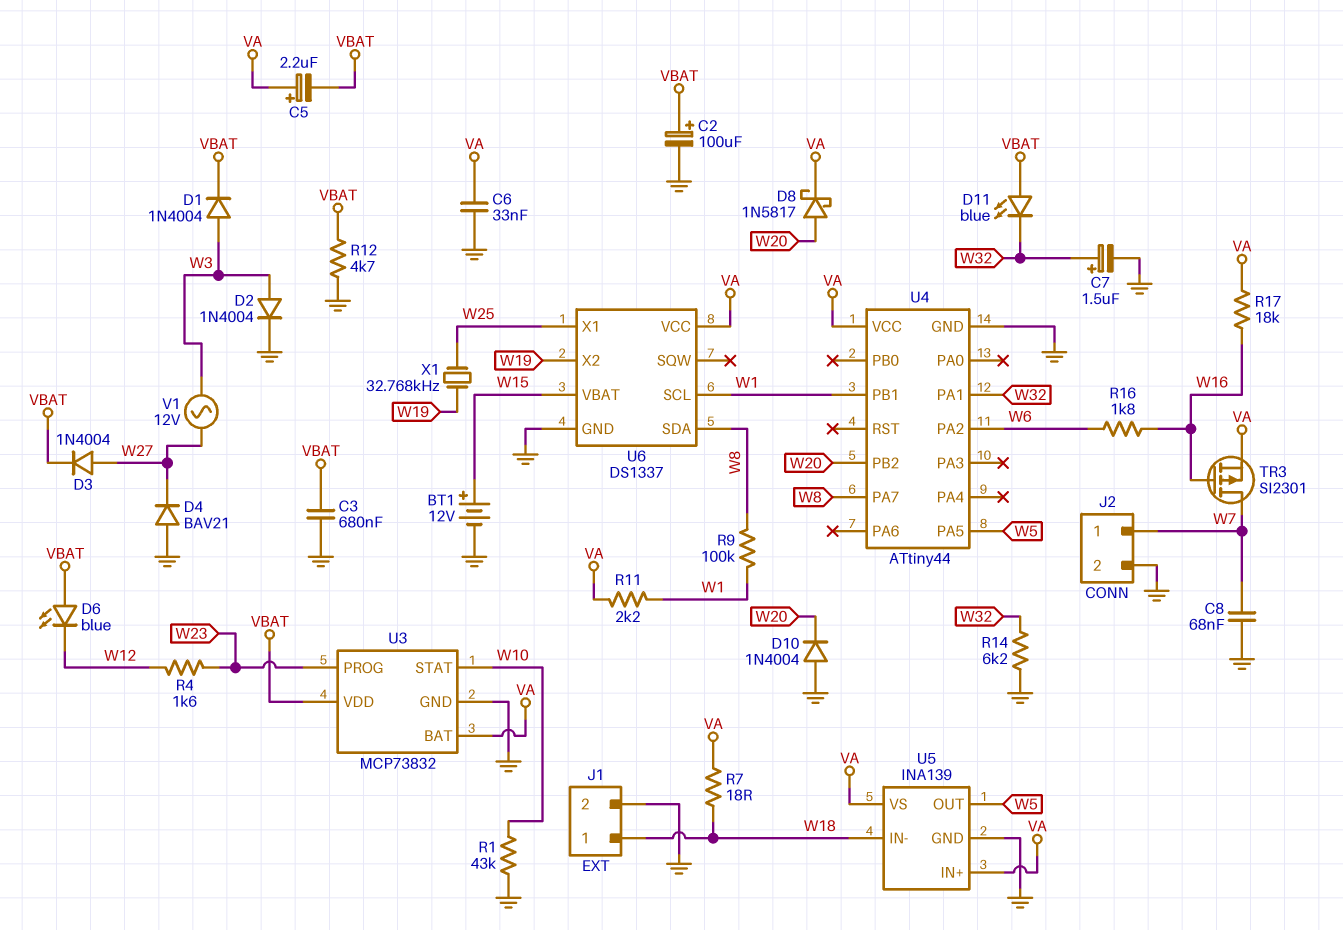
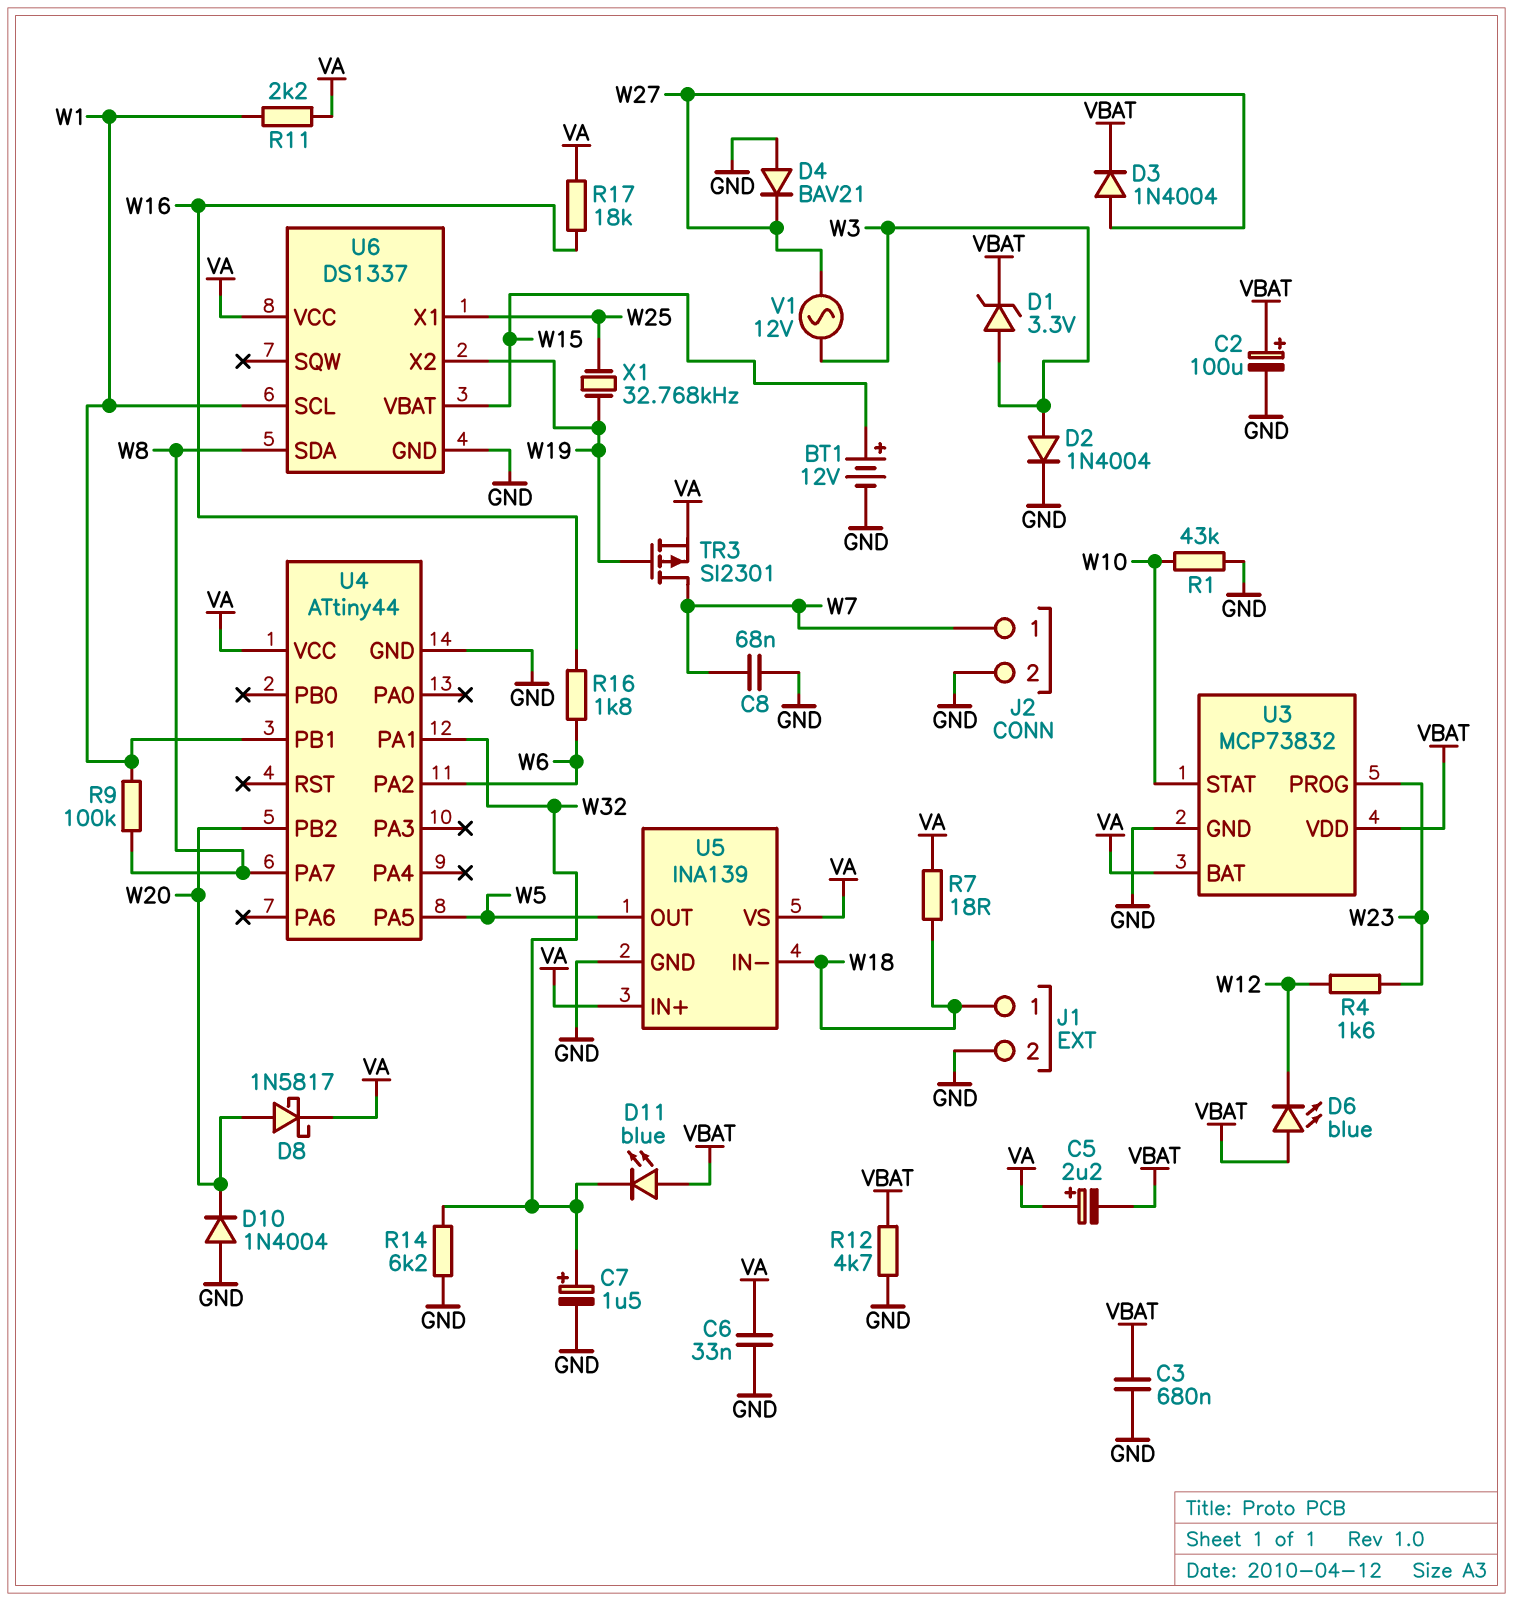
D1: diode 1N4004 (A W3, K VBAT) -> zener 3.3V (A W3, K VBAT)
TR3: PMOS SI2301 (G W16, D W7, S VA) -> PMOS SI2301 (G W19, D W7, S VA)

